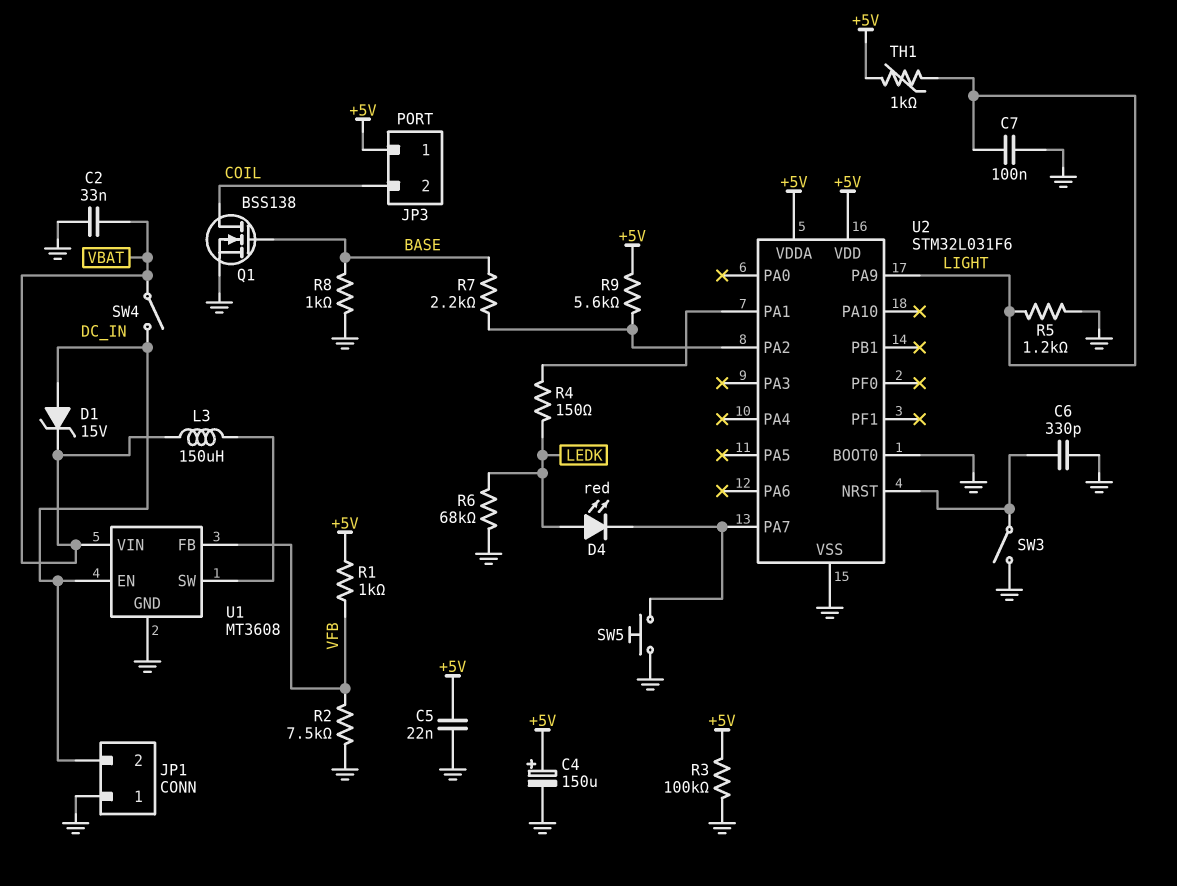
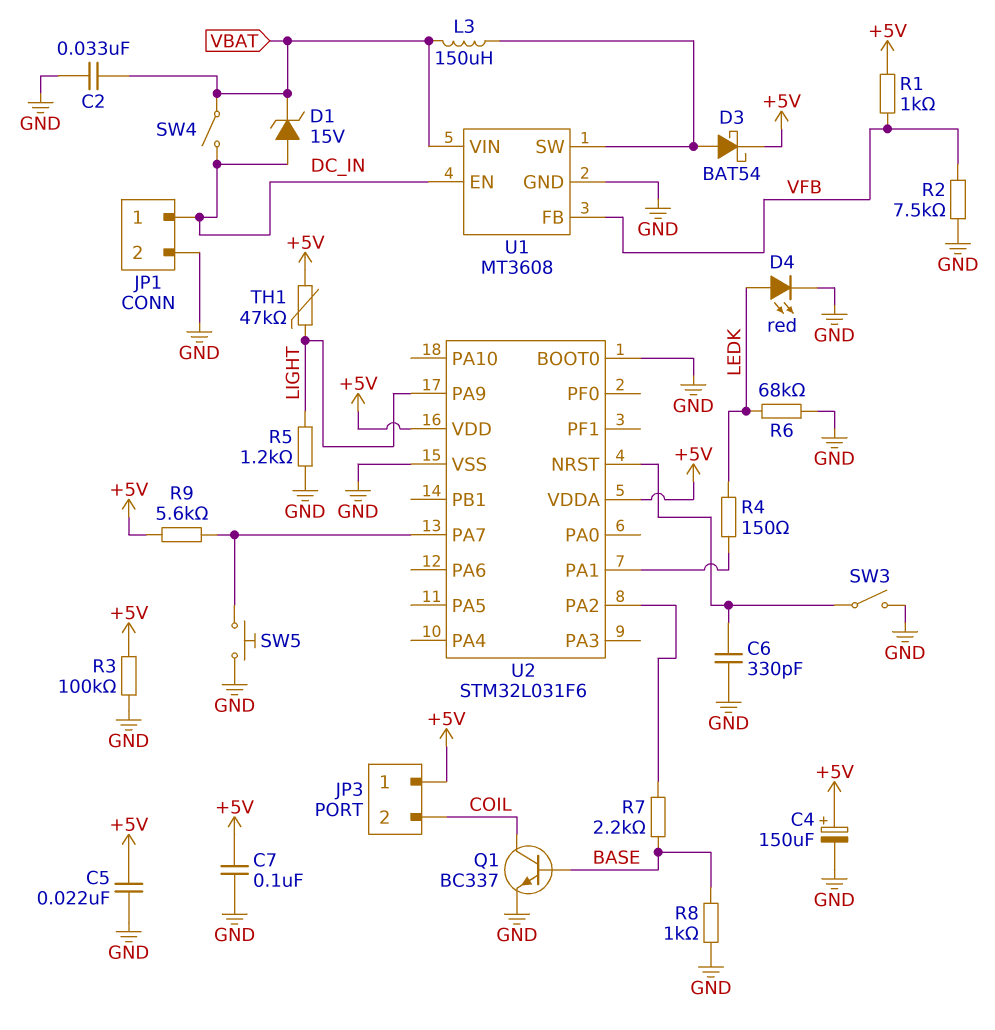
C7: 100nF (GND, LIGHT) -> 100nF (+5V, GND)
D3: none -> schottky BAT54 (A U1/SW, K +5V)
D4: LED red (A LEDK, K U2/PA7) -> LED red (A LEDK, K GND)
JP1 pin 1: GND -> DC_IN
JP1 pin 2: DC_IN -> GND
Q1: NMOS BSS138 (G BASE, D COIL, S GND) -> NPN BC337 (B BASE, C COIL, E GND)
R9: 5.6k (+5V, U2/PA2) -> 5.6k (+5V, U2/PA7)
TH1: 1k (+5V, LIGHT) -> 47k (+5V, LIGHT)

